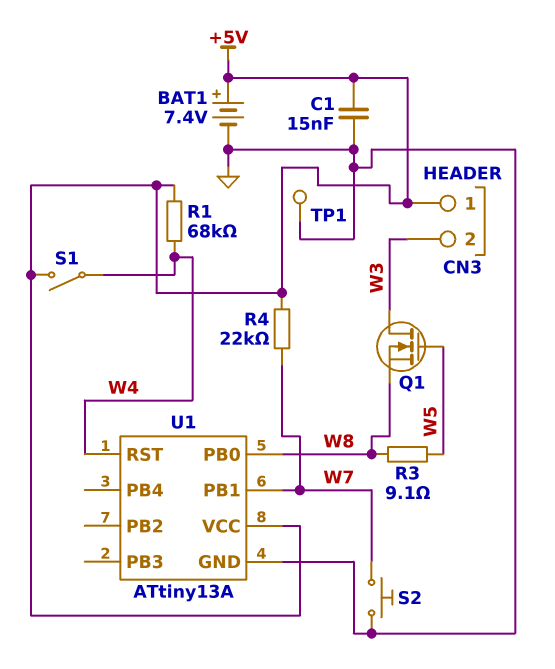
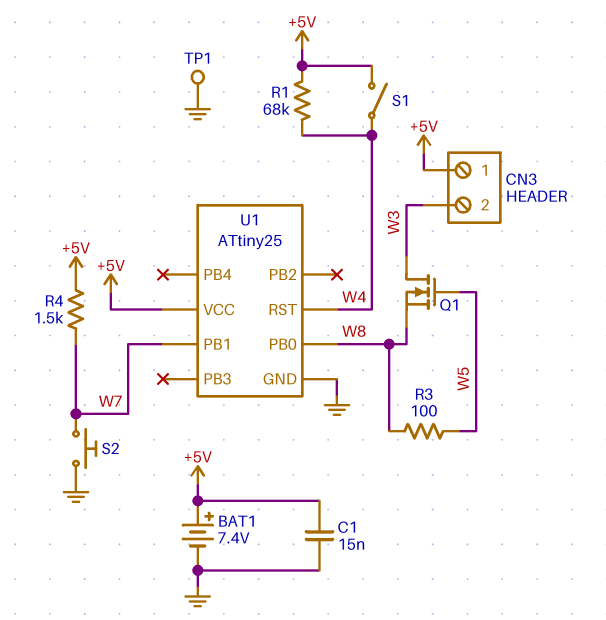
R3: 9.1 (W5, W8) -> 100 (W5, W8)
R4: 22k (+5V, W7) -> 1.5k (+5V, W7)
U1: ATtiny13A -> ATtiny25

